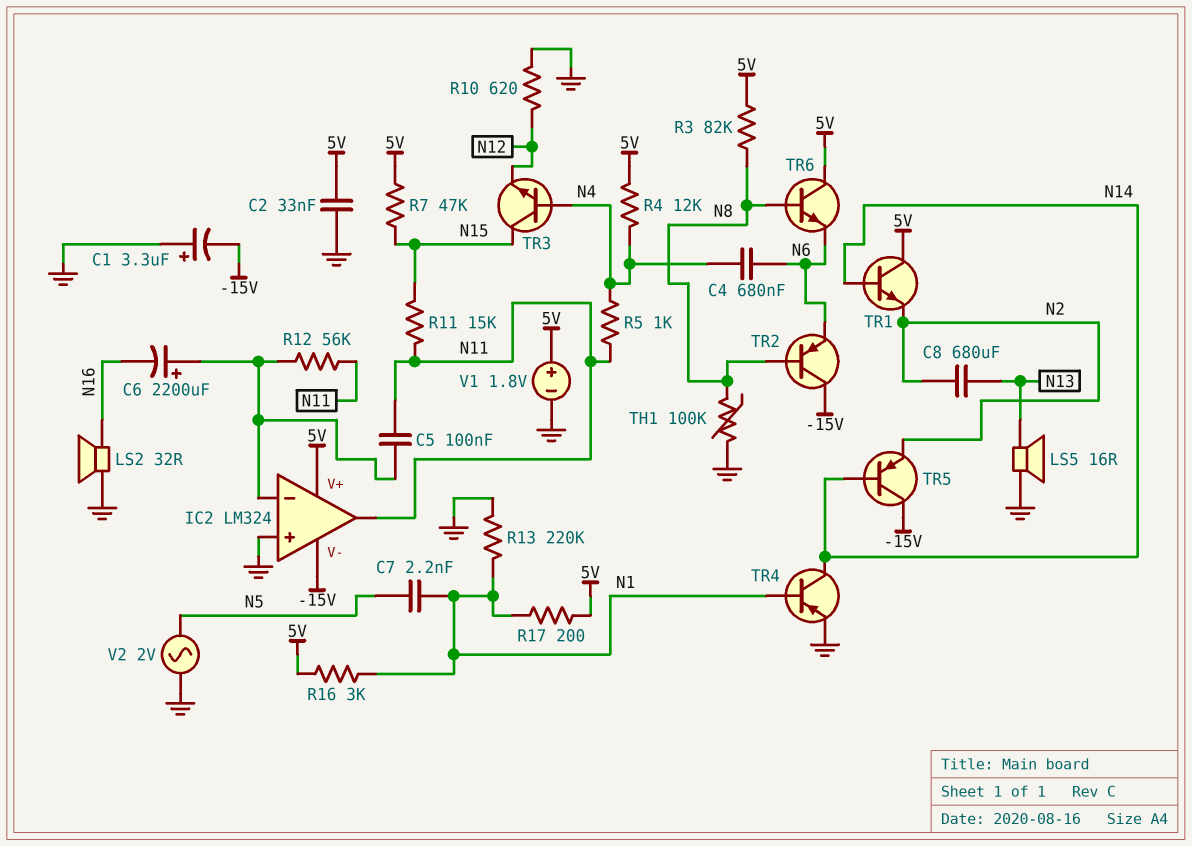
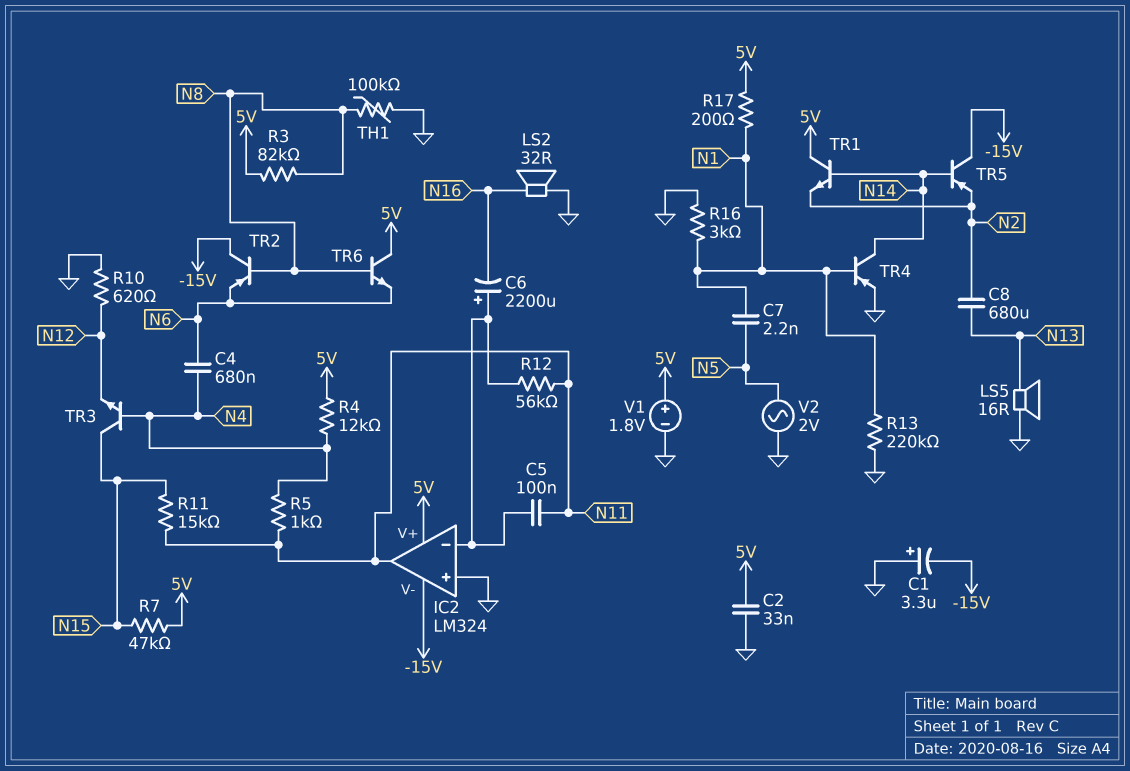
R16: 3k (5V, N1) -> 3k (GND, N1)

